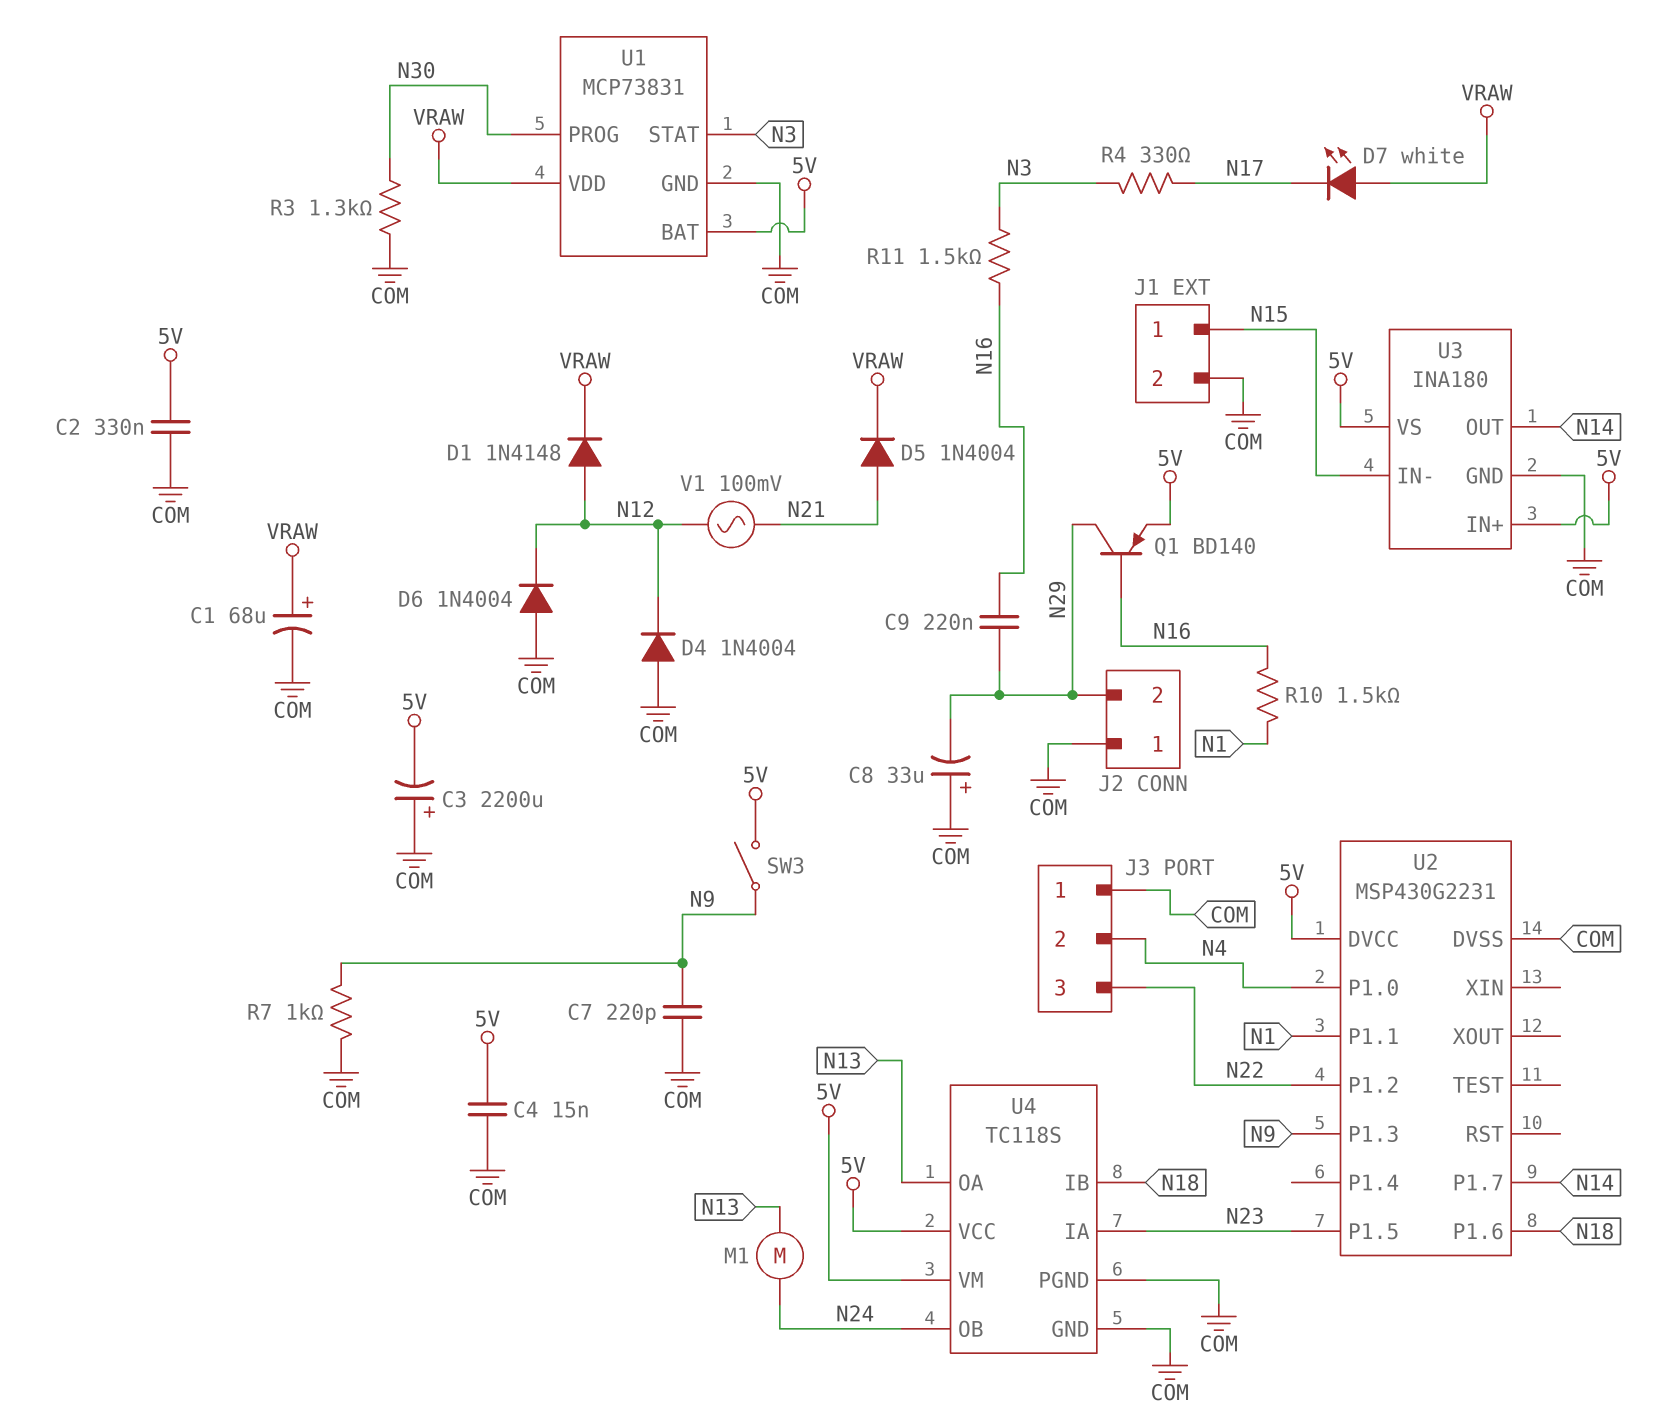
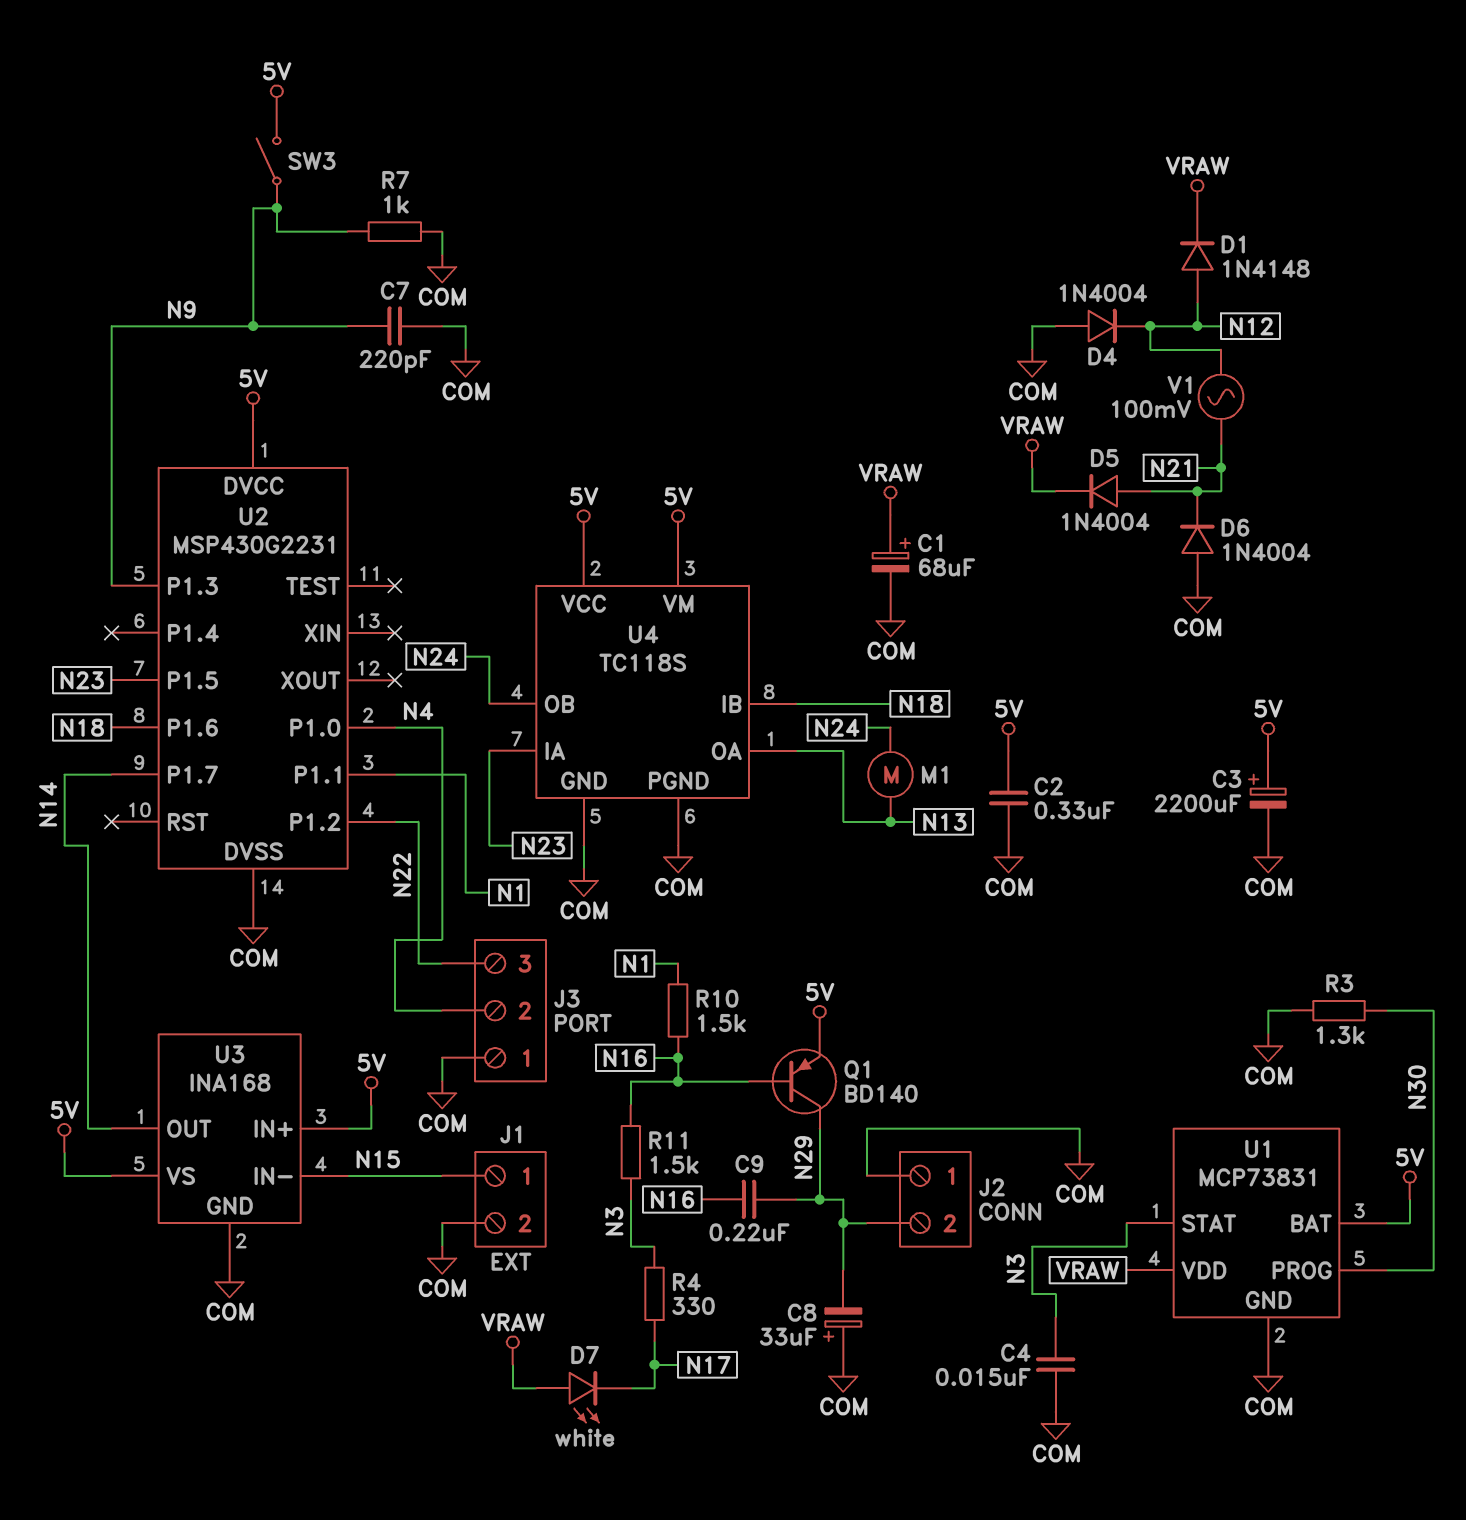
C3: 2200uF (plus COM, minus 5V) -> 2200uF (plus 5V, minus COM)
C4: 15nF (5V, COM) -> 15nF (COM, N3)
D6: diode 1N4004 (A COM, K N12) -> diode 1N4004 (A COM, K N21)
U3: INA180 -> INA168

